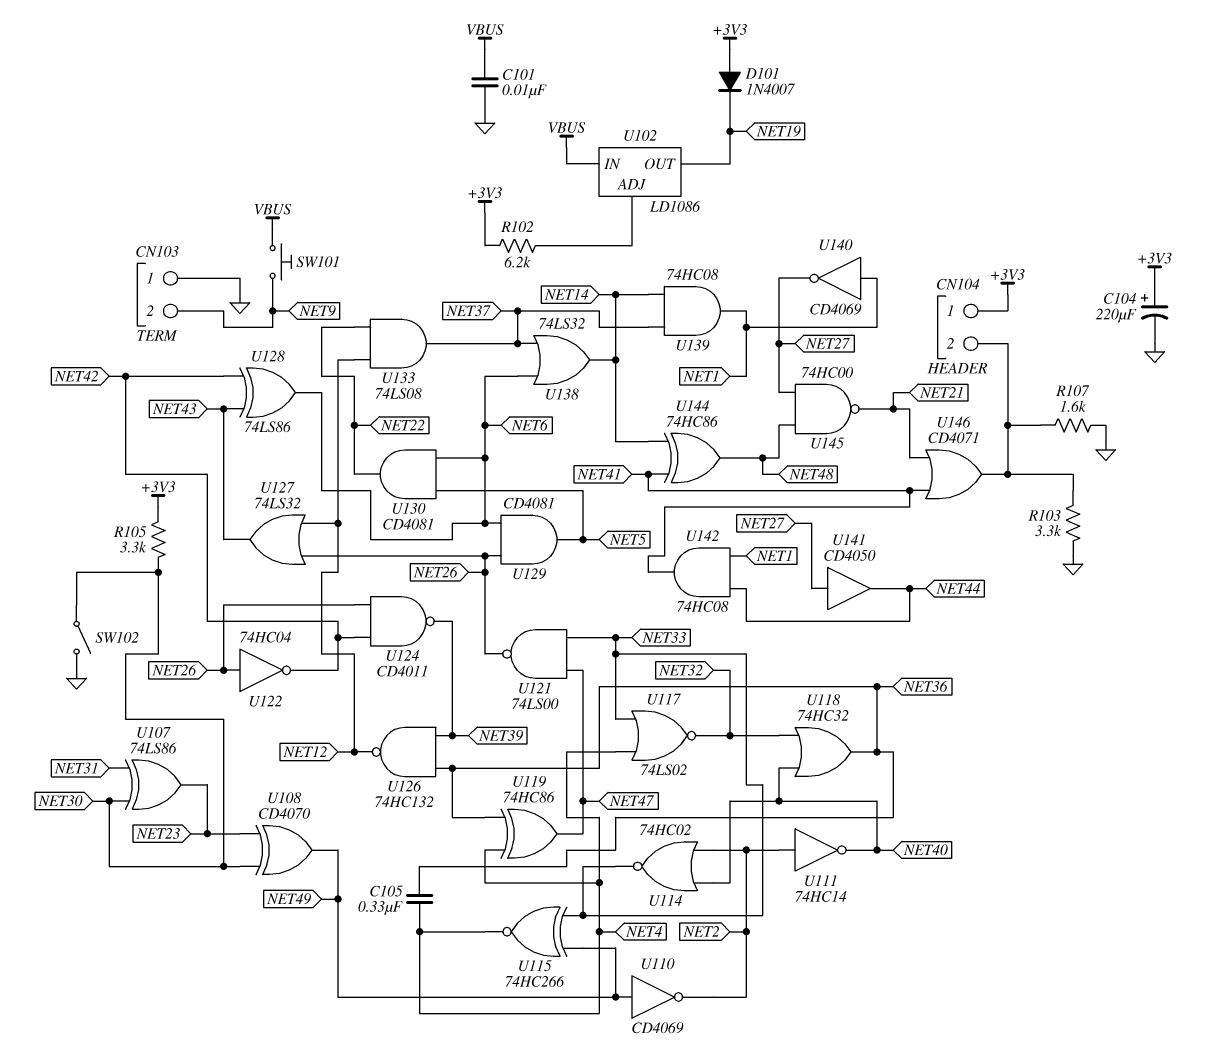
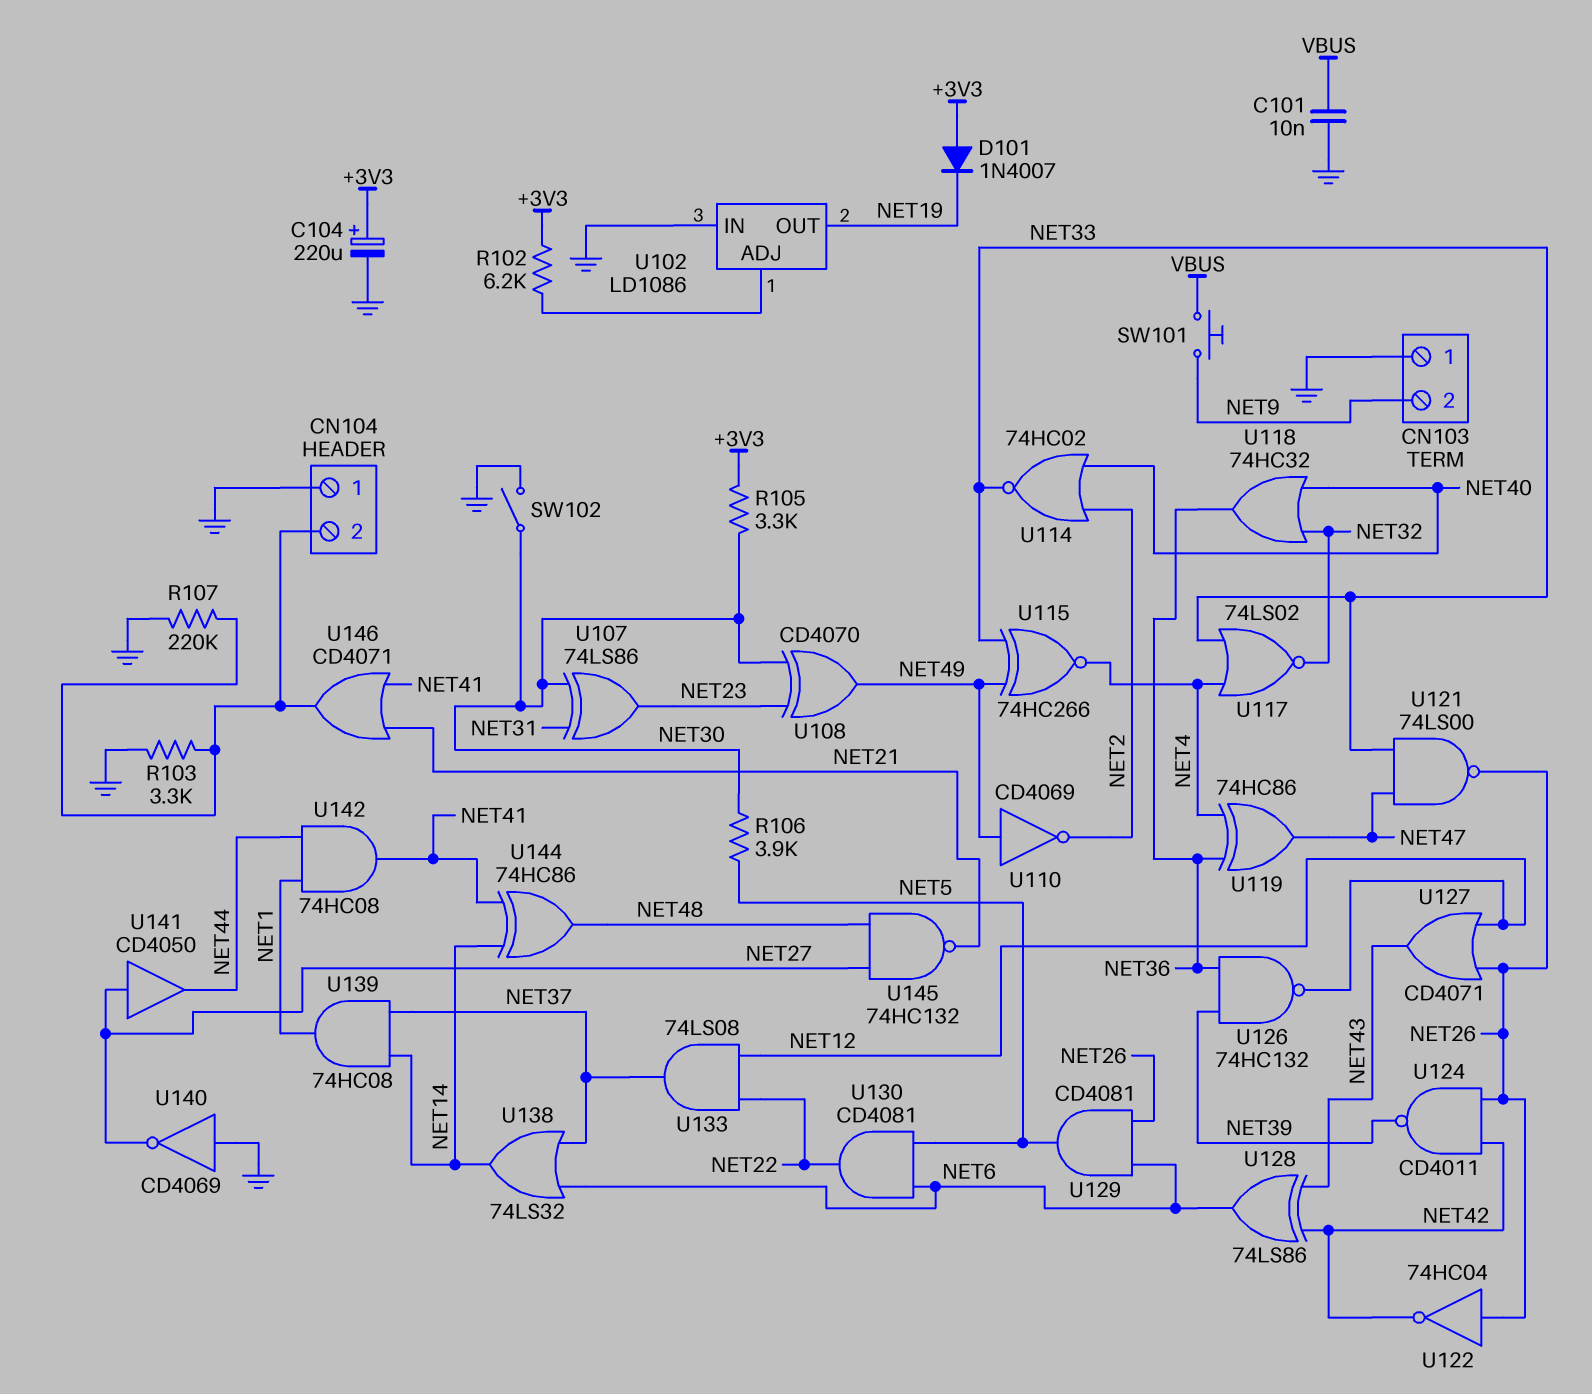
C105: 330nF (NET4, NET36) -> none
CN104 pin 1: +3V3 -> GND
R106: none -> 3.9k (NET5, NET30)
R107: 1.6k (CN104/2, GND) -> 220k (CN104/2, GND)
U102 pin IN: VBUS -> GND
U111: NOT 74HC14 (in NET2, out NET40) -> none
U127: OR 74LS32 (in NET12, in NET26, out NET43) -> OR CD4071 (in NET12, in NET26, out NET43)
U140: NOT CD4069 (in NET1, out NET27) -> NOT CD4069 (in GND, out NET27)
U145: NAND 74HC00 (in NET27, in NET48, out NET21) -> NAND 74HC132 (in NET27, in NET48, out NET21)

